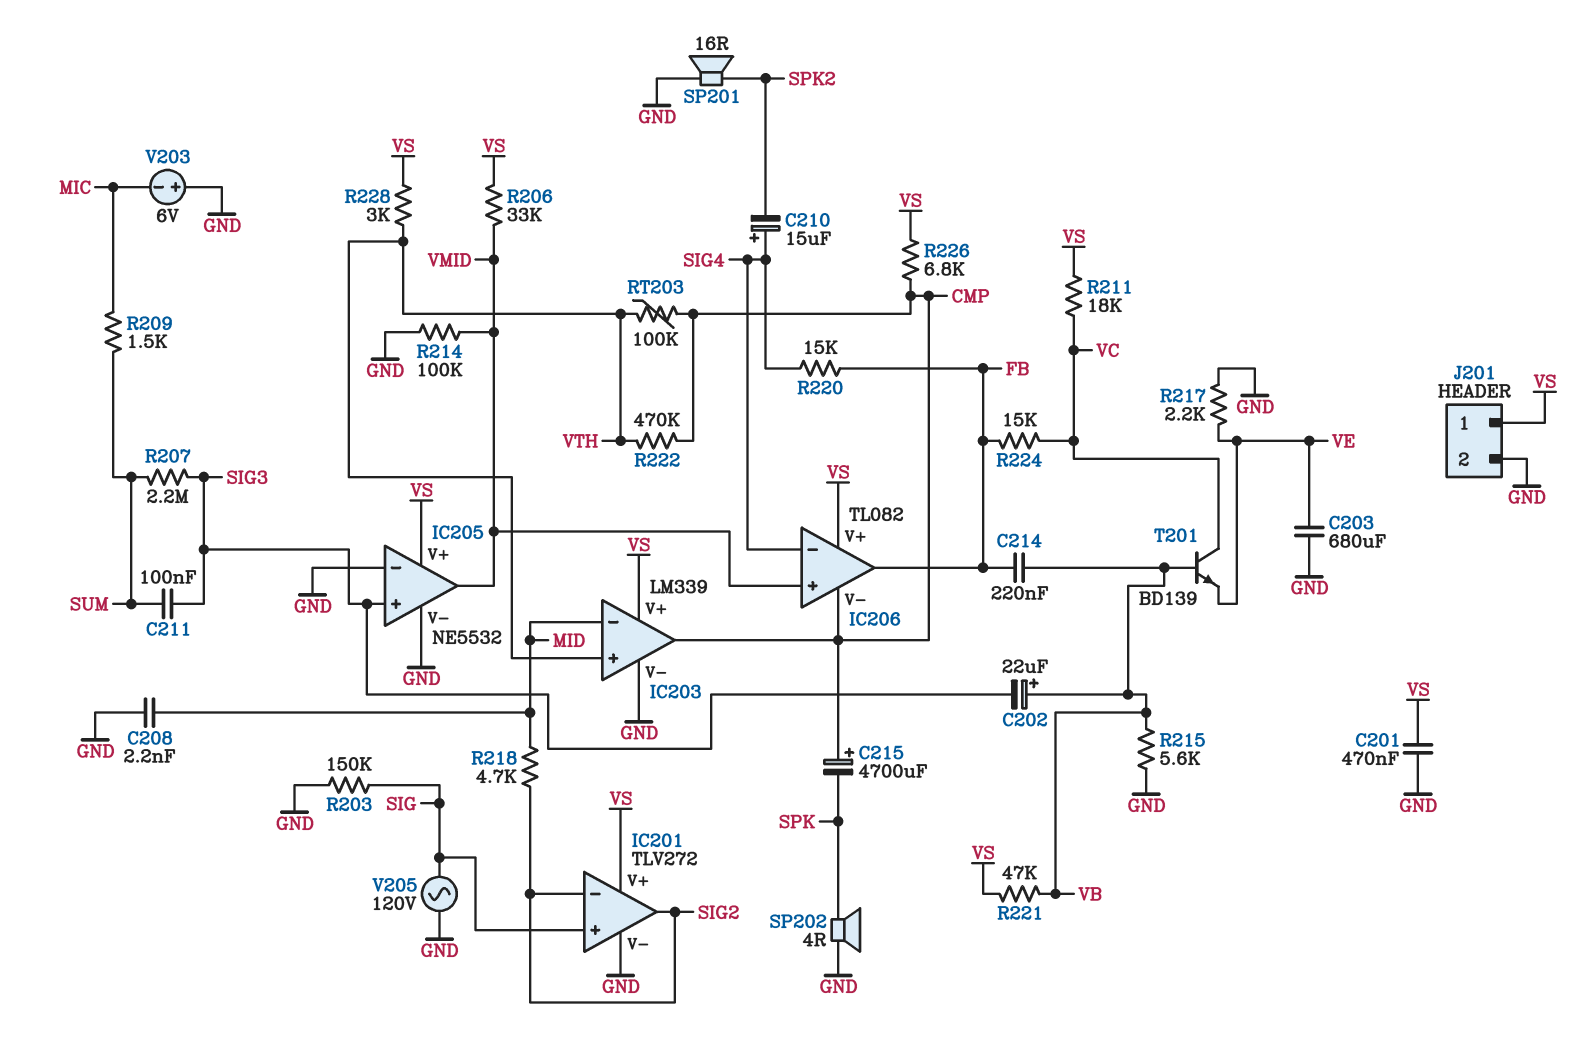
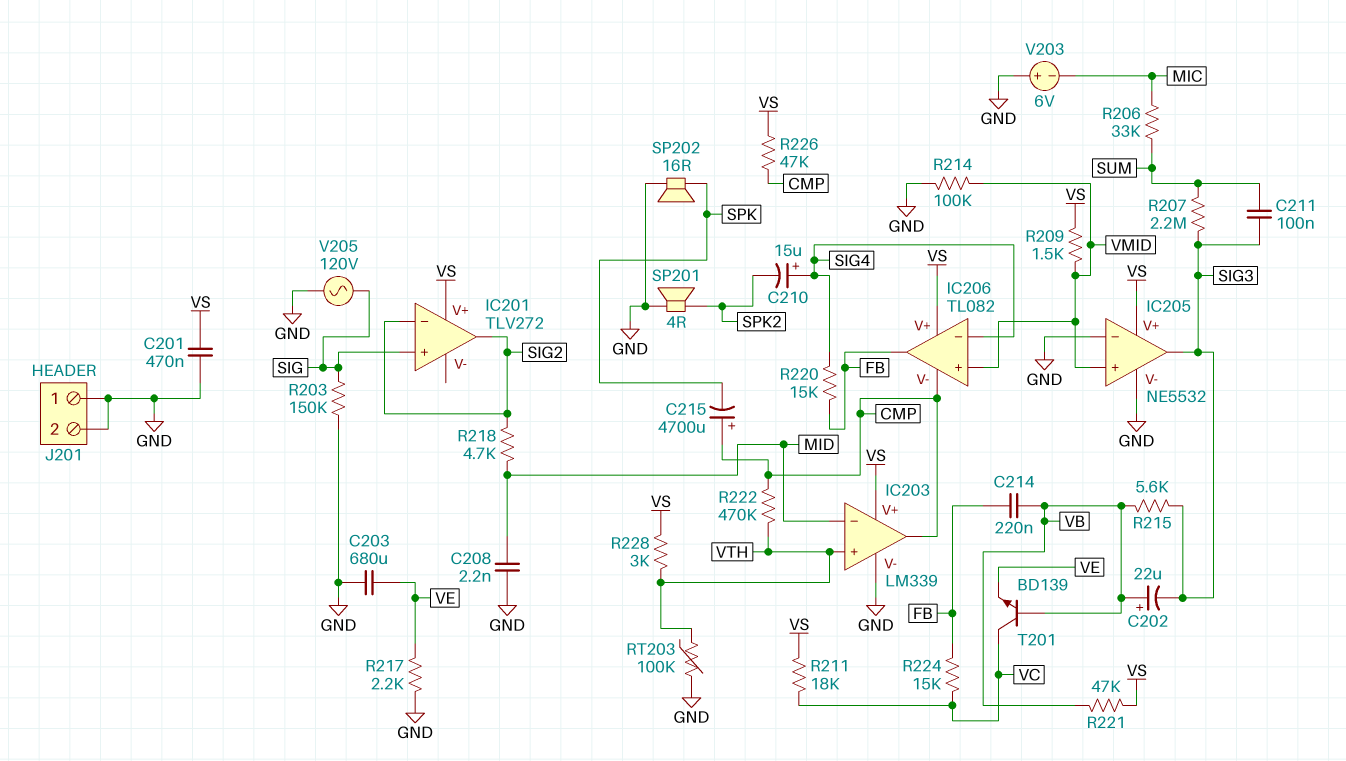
IC201 pin V-: GND -> none
IC205 pin in+: SIG3 -> VMID
IC205 pin out: VMID -> SIG3
J201 pin 1: VS -> GND
R206: 33k (VMID, VS) -> 33k (MIC, SUM)
R209: 1.5k (MIC, SUM) -> 1.5k (VMID, VS)
R215: 5.6k (GND, VB) -> 5.6k (SIG3, VB)
R226: 6.8k (CMP, VS) -> 47k (CMP, VS)
RT203: 100k (CMP, VTH) -> 100k (GND, VTH)
SP201: speaker 16R (GND, SPK2) -> speaker 4R (GND, SPK2)
SP202: speaker 4R (GND, SPK) -> speaker 16R (GND, SPK)

